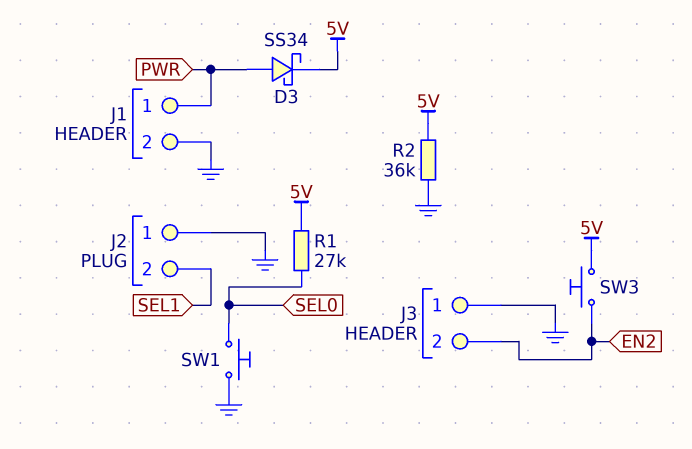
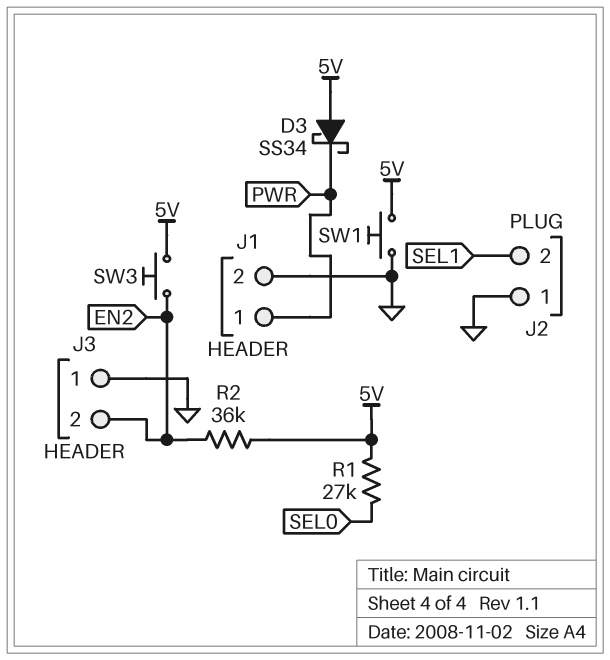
D3: schottky SS34 (A PWR, K 5V) -> schottky SS34 (A 5V, K PWR)
R2: 36k (5V, GND) -> 36k (5V, EN2)
SW1: button (GND, SEL0) -> button (5V, GND)

